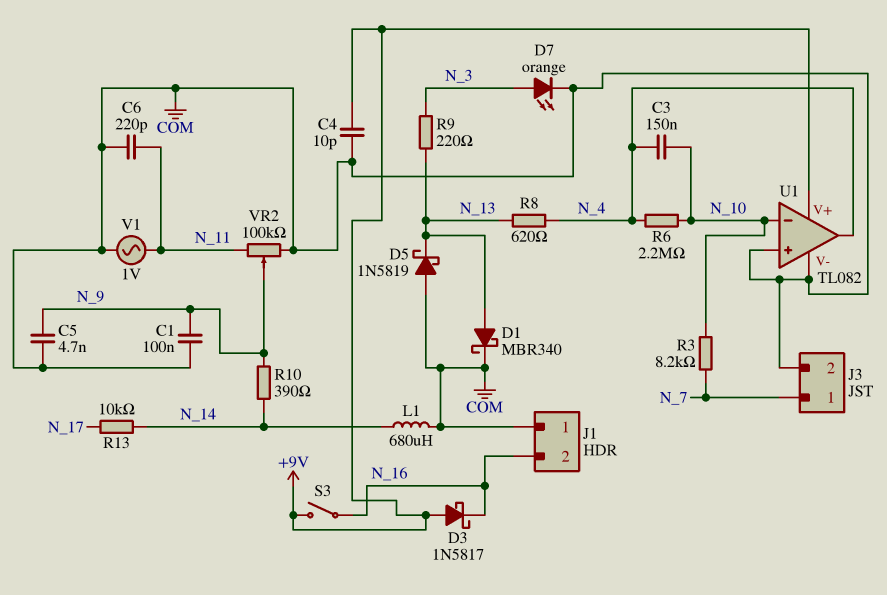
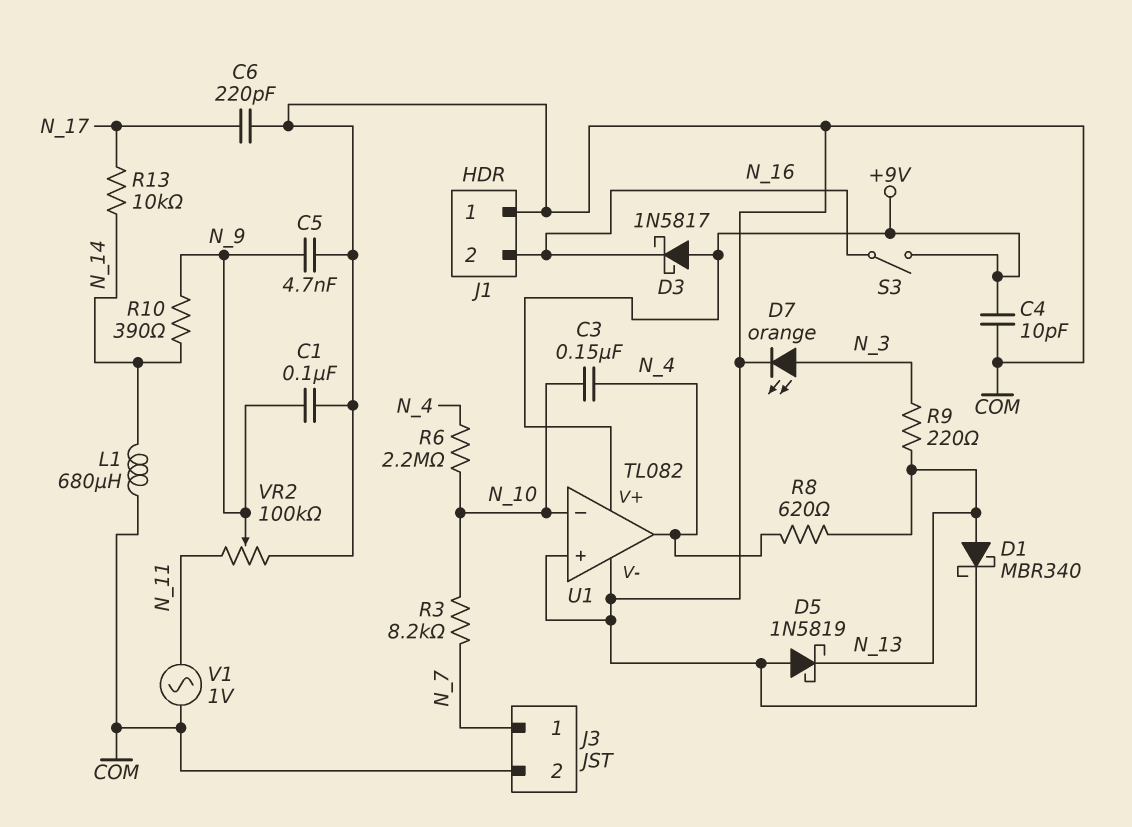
C6: 220pF (COM, N_11) -> 220pF (COM, N_17)

